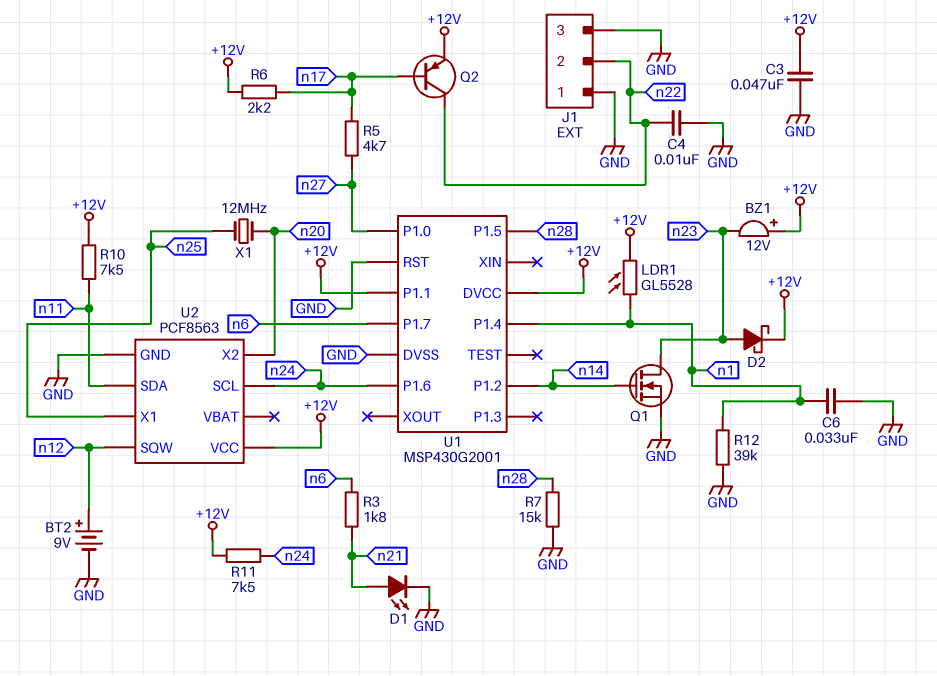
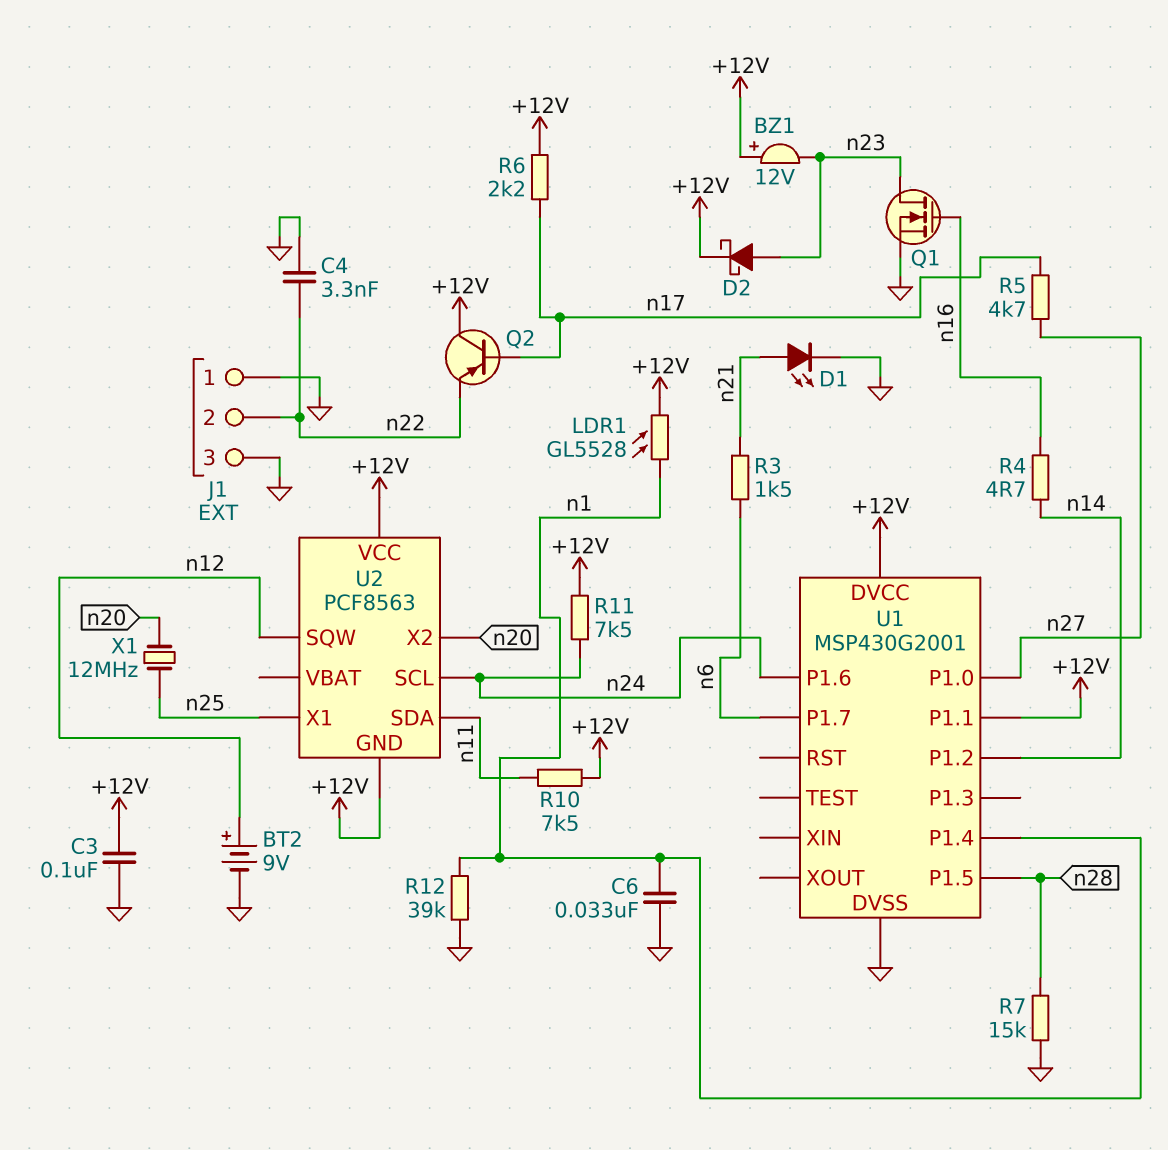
C3: 47nF (+12V, GND) -> 100nF (+12V, GND)
C4: 10nF (GND, n22) -> 3.3nF (GND, n22)
Q1: NMOS (G n14, D n23, S GND) -> NMOS (G n16, D n23, S GND)
Q2: PNP (B n17, C n22, E +12V) -> PNP (B n17, C +12V, E n22)
R3: 1.8k (n6, n21) -> 1.5k (n6, n21)
R4: none -> 4.7 (n14, n16)
U1 pin RST: GND -> none
U2 pin GND: GND -> +12V

